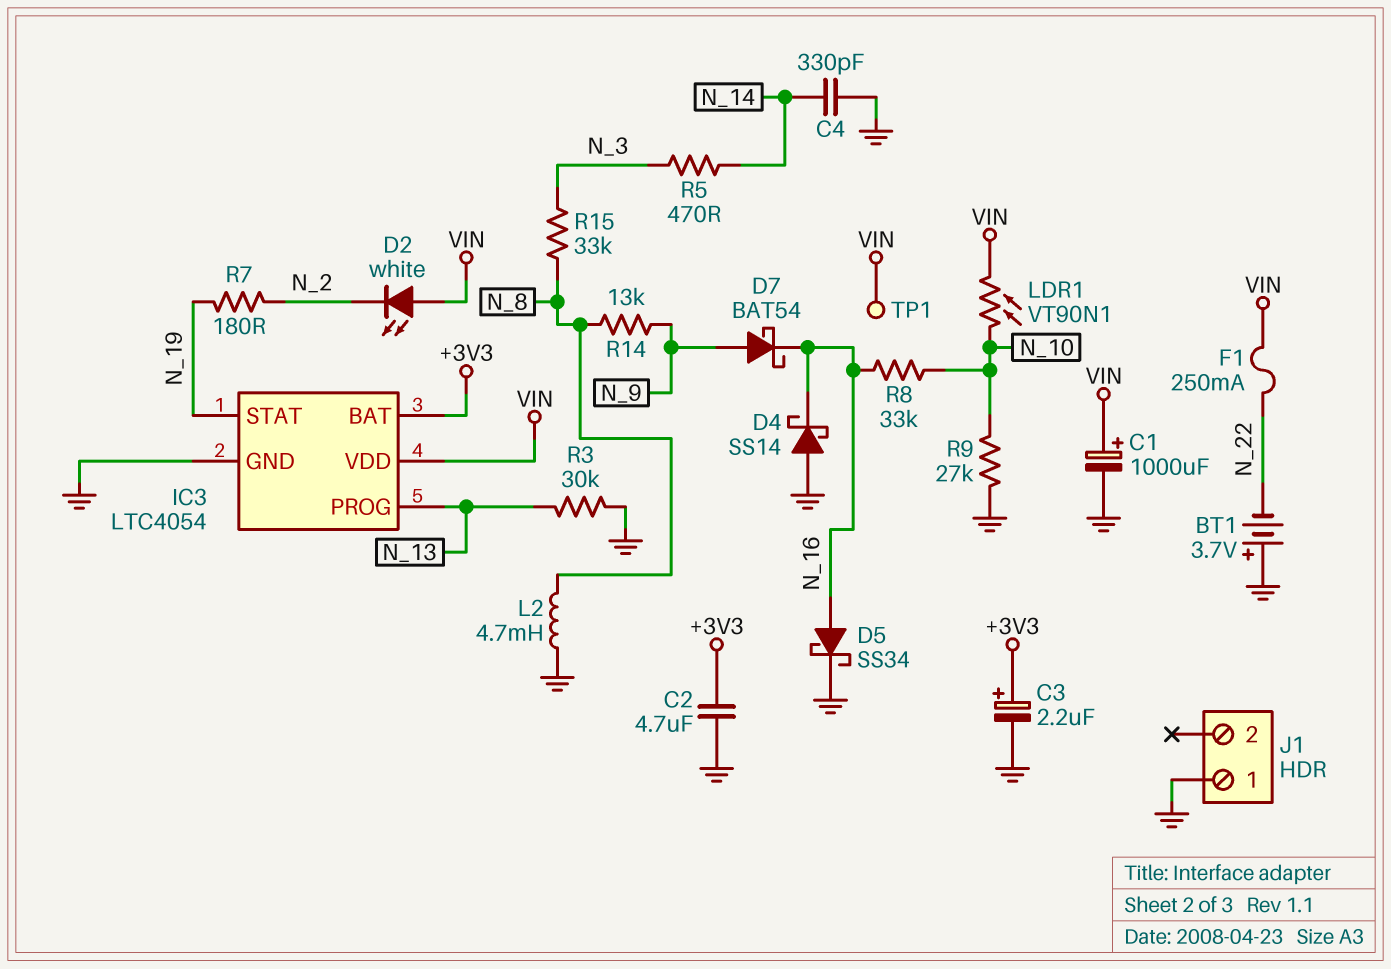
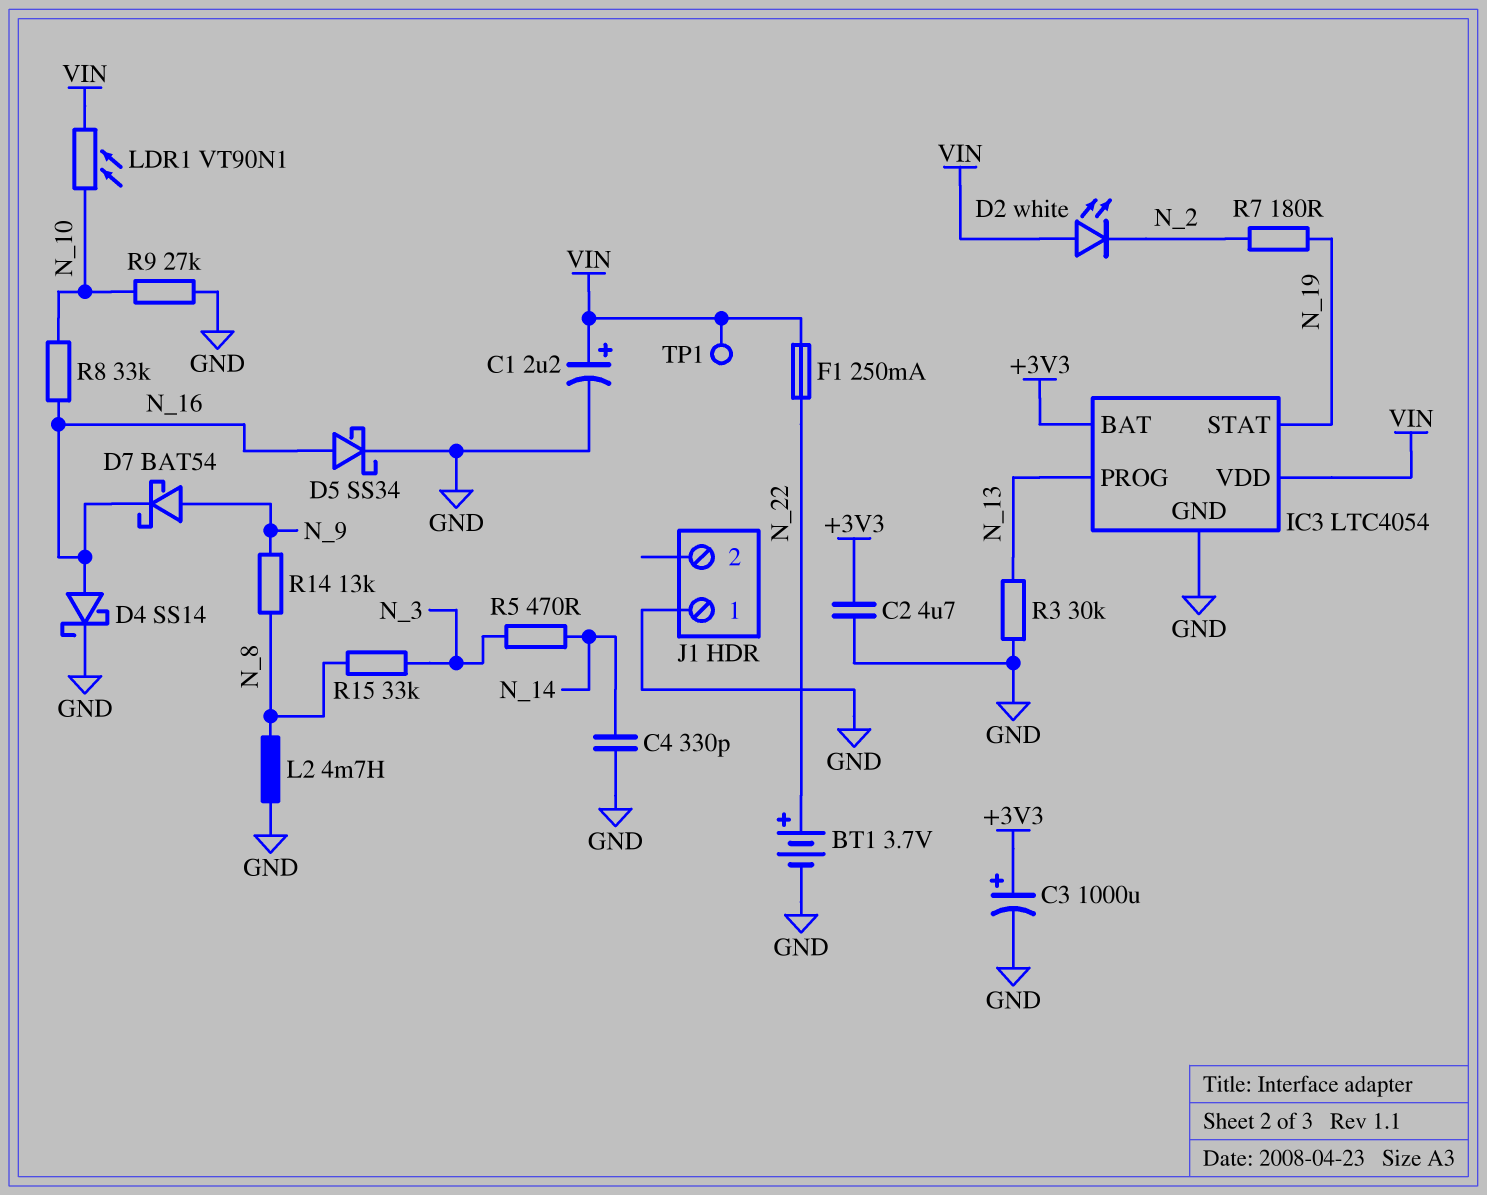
BT1: 3.7V (plus GND, minus N_22) -> 3.7V (plus N_22, minus GND)
C1: 1000uF (plus VIN, minus GND) -> 2.2uF (plus VIN, minus GND)
C3: 2.2uF (plus +3V3, minus GND) -> 1000uF (plus +3V3, minus GND)
D4: schottky SS14 (A GND, K N_16) -> schottky SS14 (A N_16, K GND)

